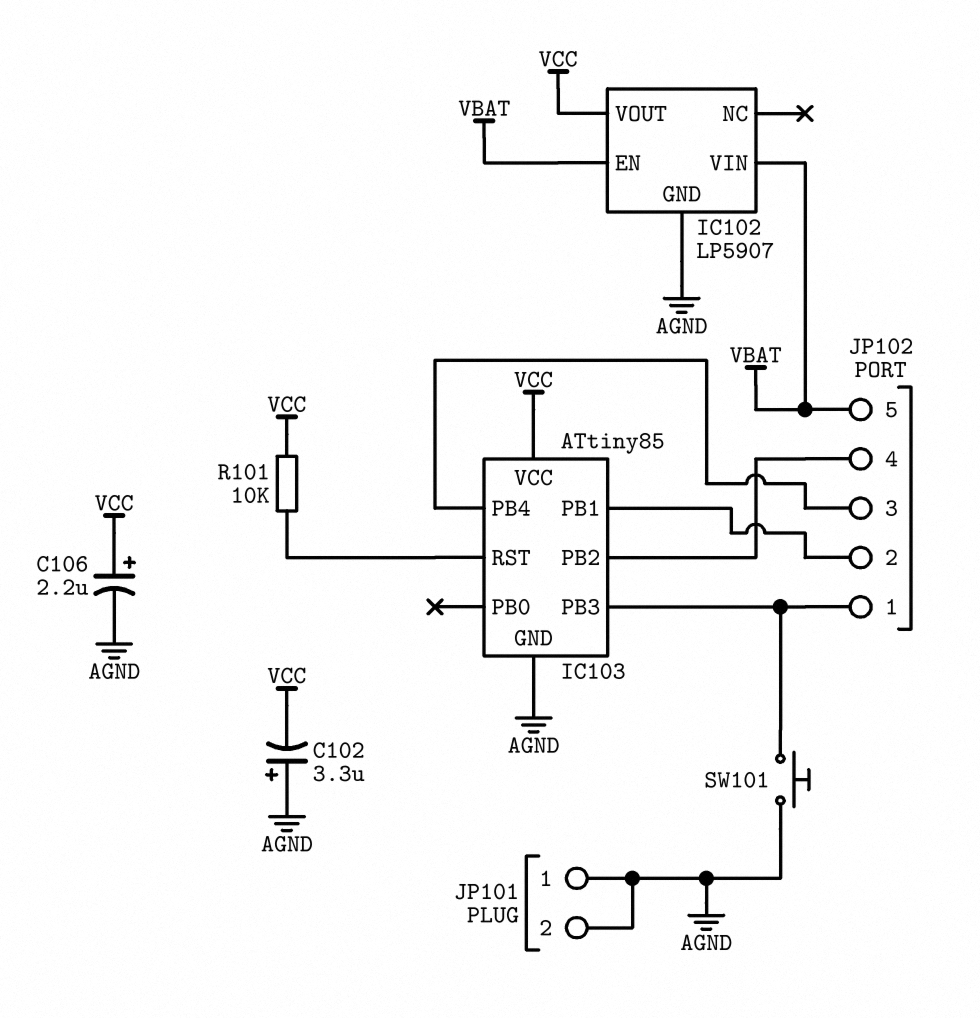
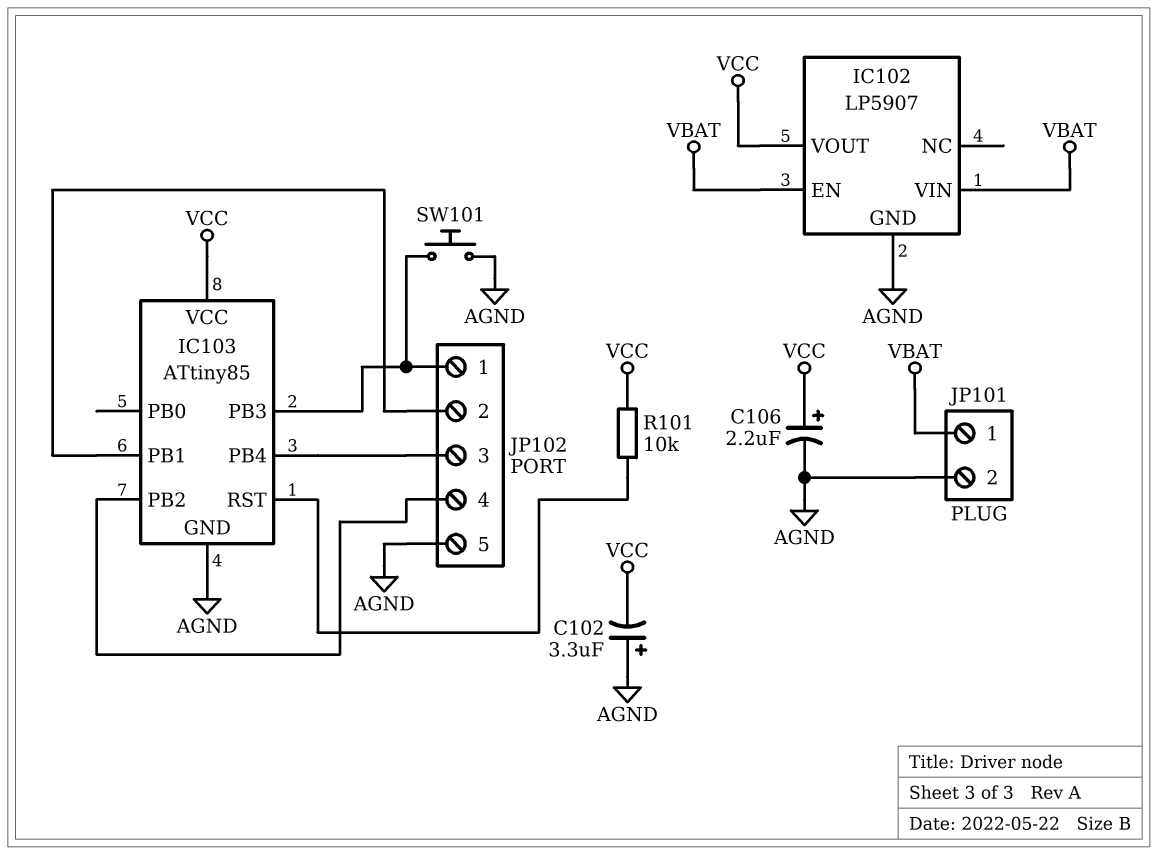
JP101 pin 1: AGND -> VBAT
JP102 pin 5: VBAT -> AGND

